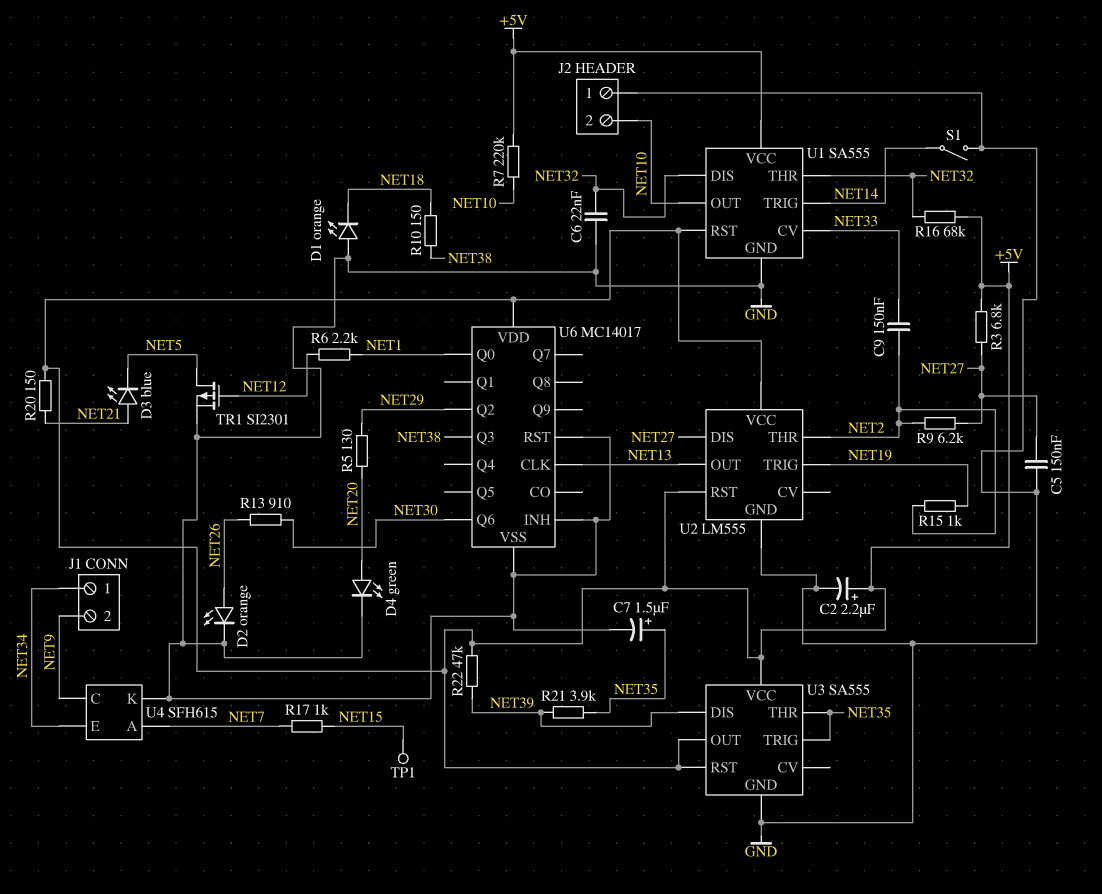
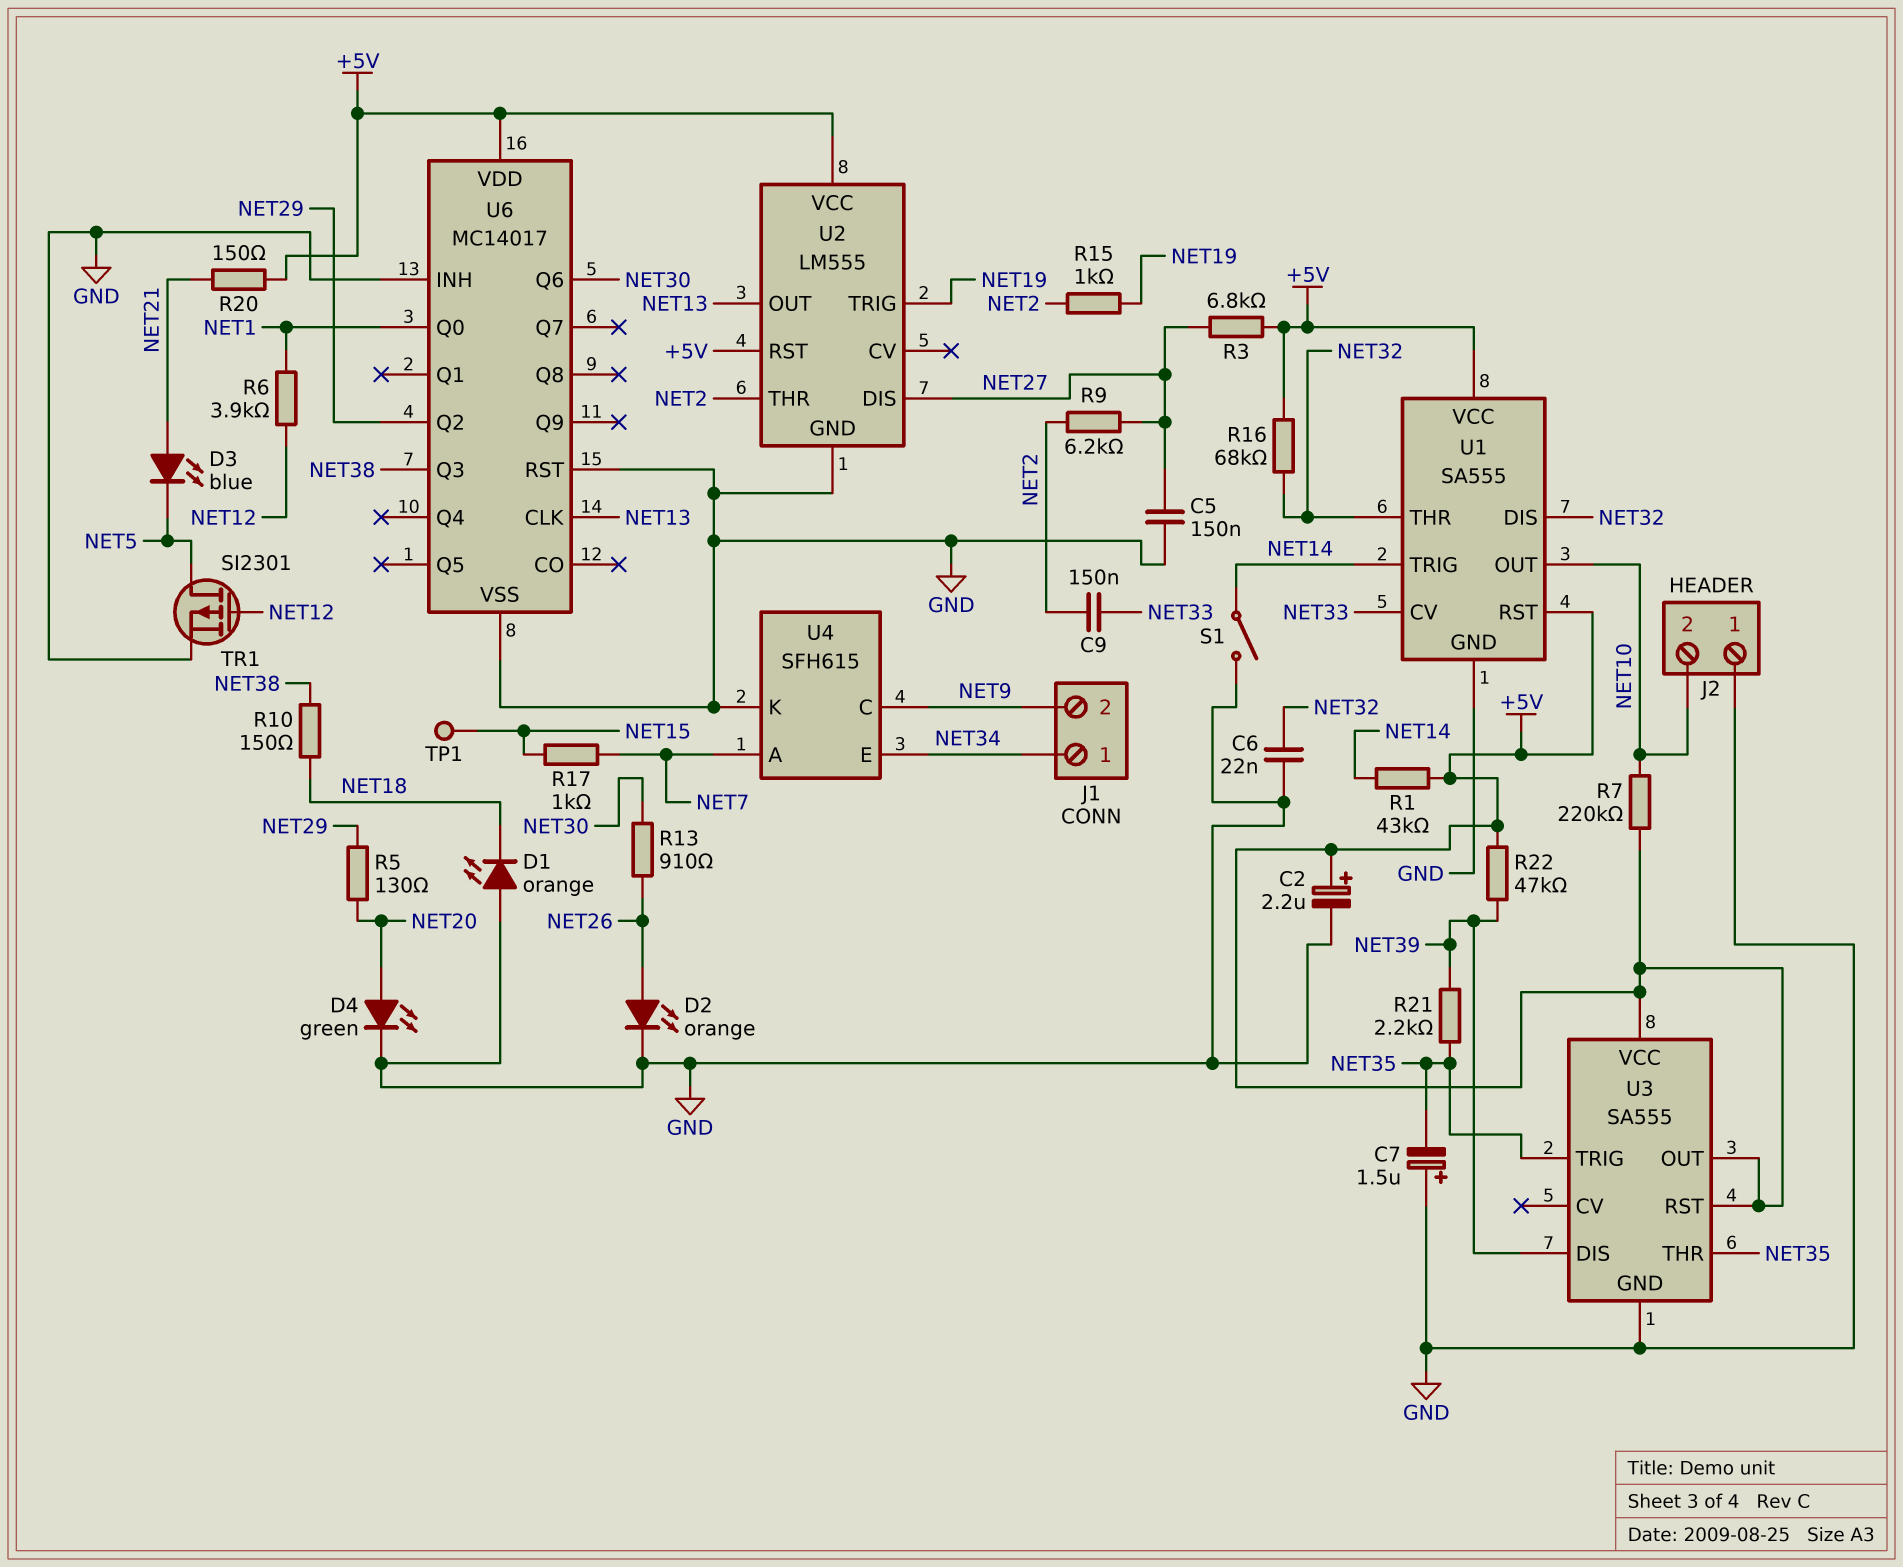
C7: 1.5uF (plus NET35, minus GND) -> 1.5uF (plus GND, minus NET35)
R1: none -> 43k (+5V, NET14)
R6: 2.2k (NET1, NET12) -> 3.9k (NET1, NET12)
R21: 3.9k (NET35, NET39) -> 2.2k (NET35, NET39)

